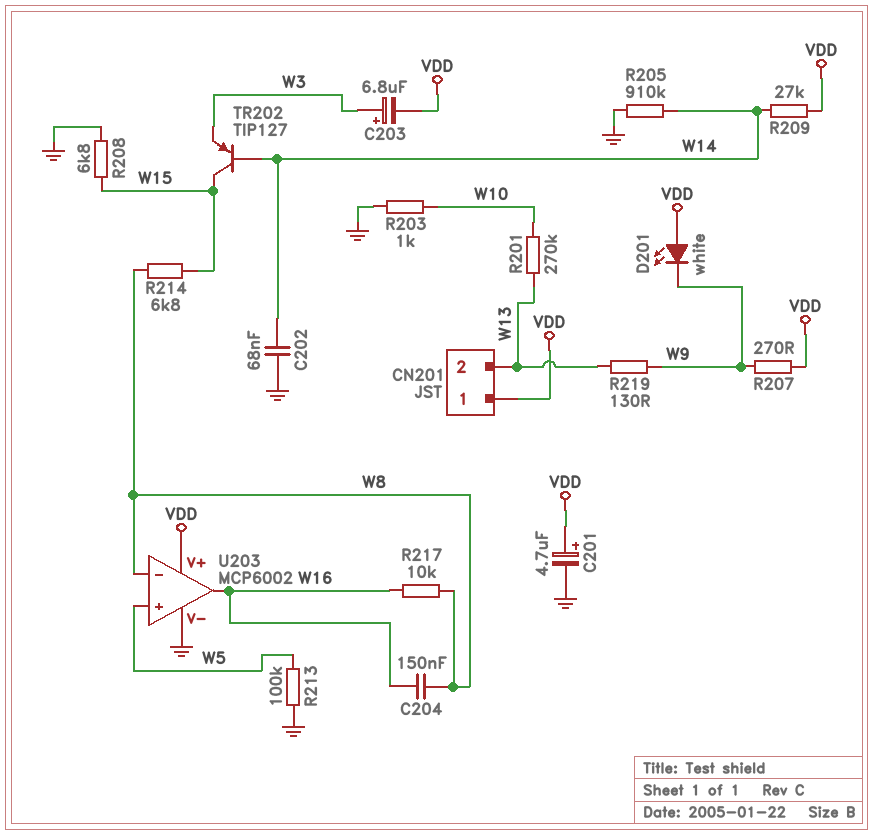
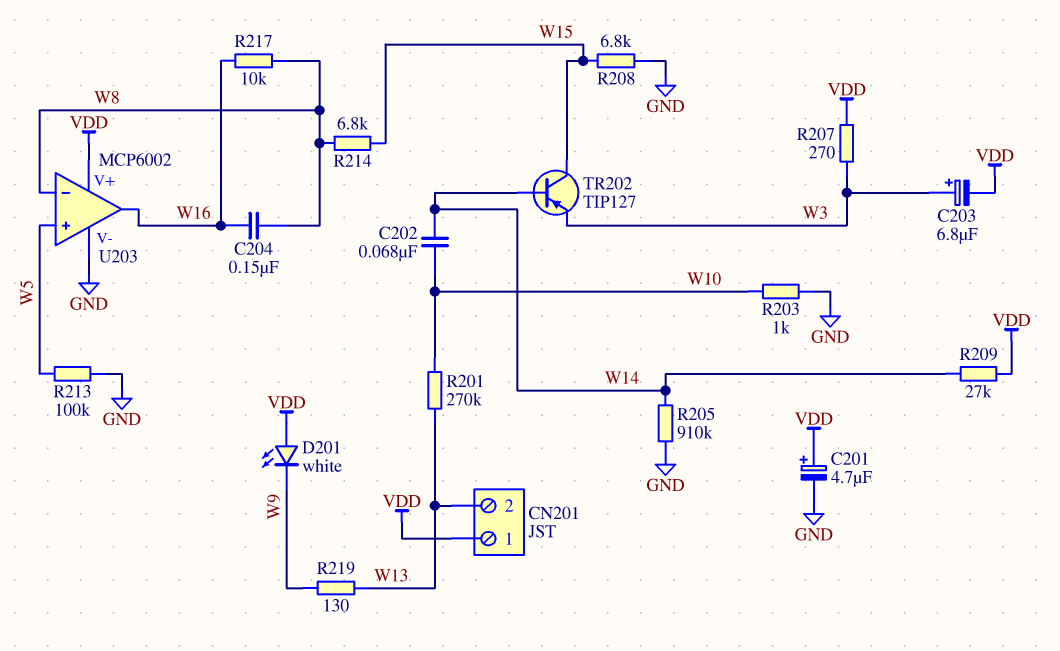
C202: 68nF (GND, W14) -> 68nF (W10, W14)
R207: 270 (VDD, W9) -> 270 (VDD, W3)

